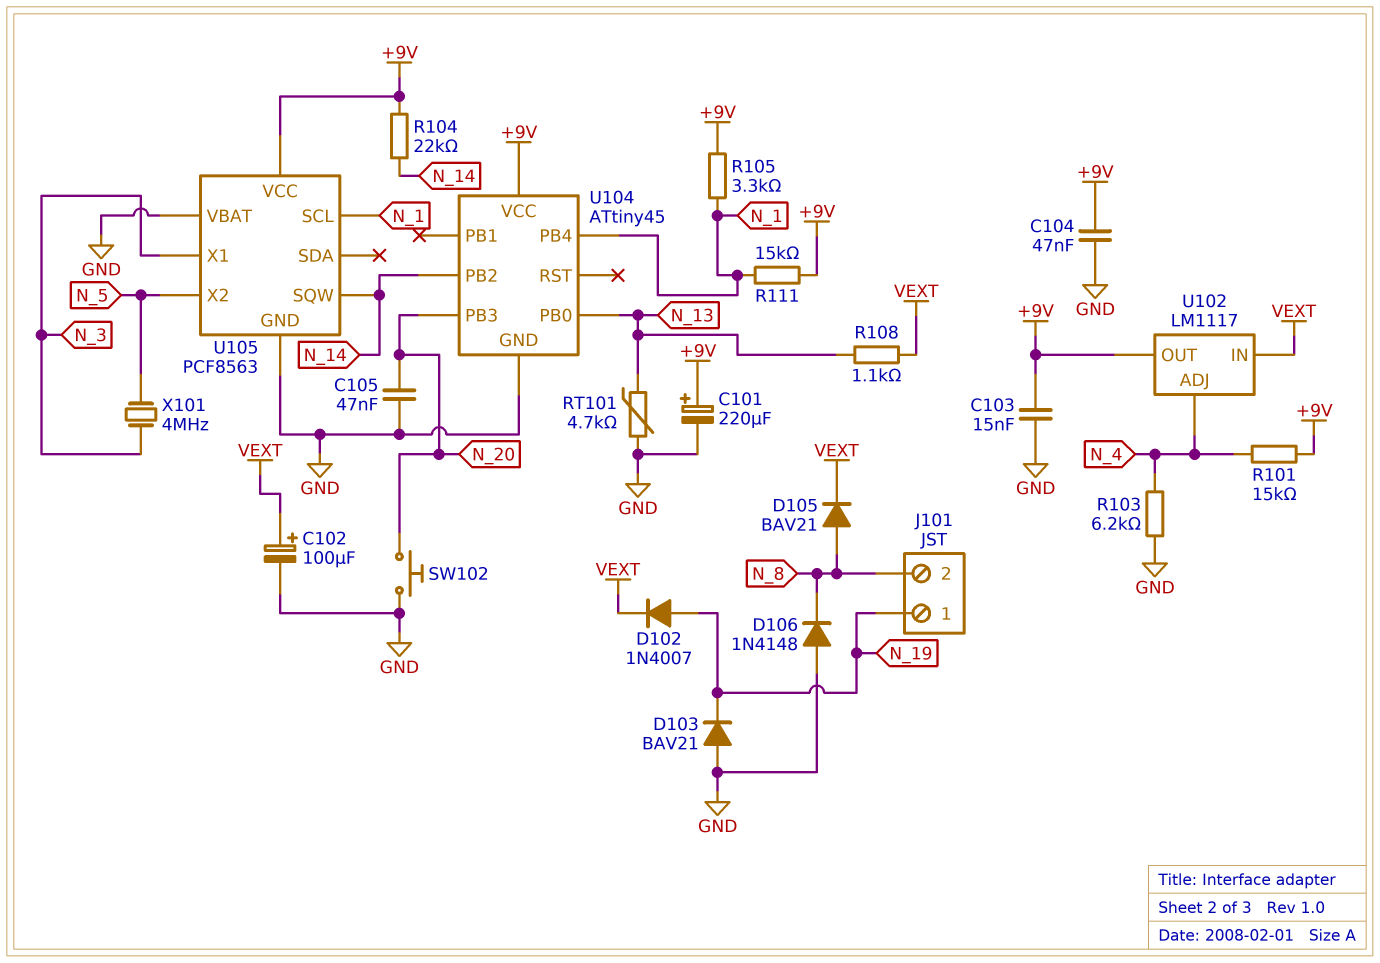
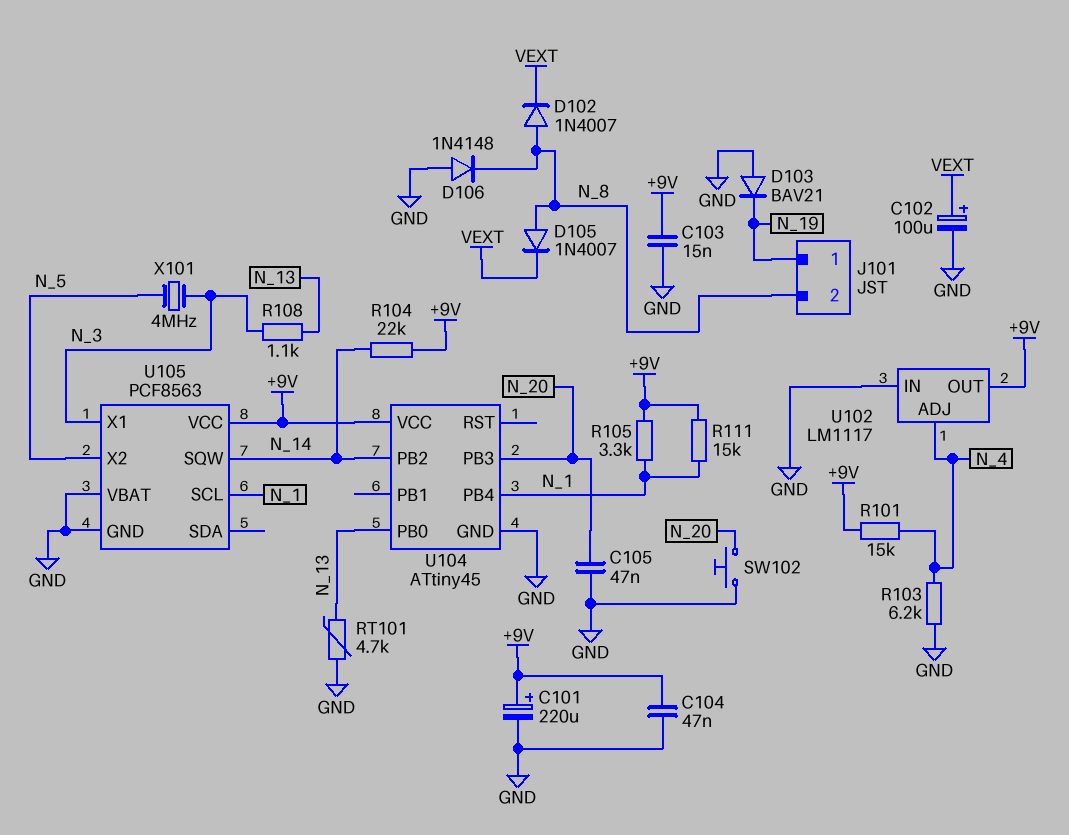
D102: diode 1N4007 (A N_19, K VEXT) -> diode 1N4007 (A N_8, K VEXT)
D105: diode BAV21 (A N_8, K VEXT) -> diode 1N4007 (A N_8, K VEXT)
R108: 1.1k (N_13, VEXT) -> 1.1k (N_3, N_13)
U102 pin IN: VEXT -> GND

